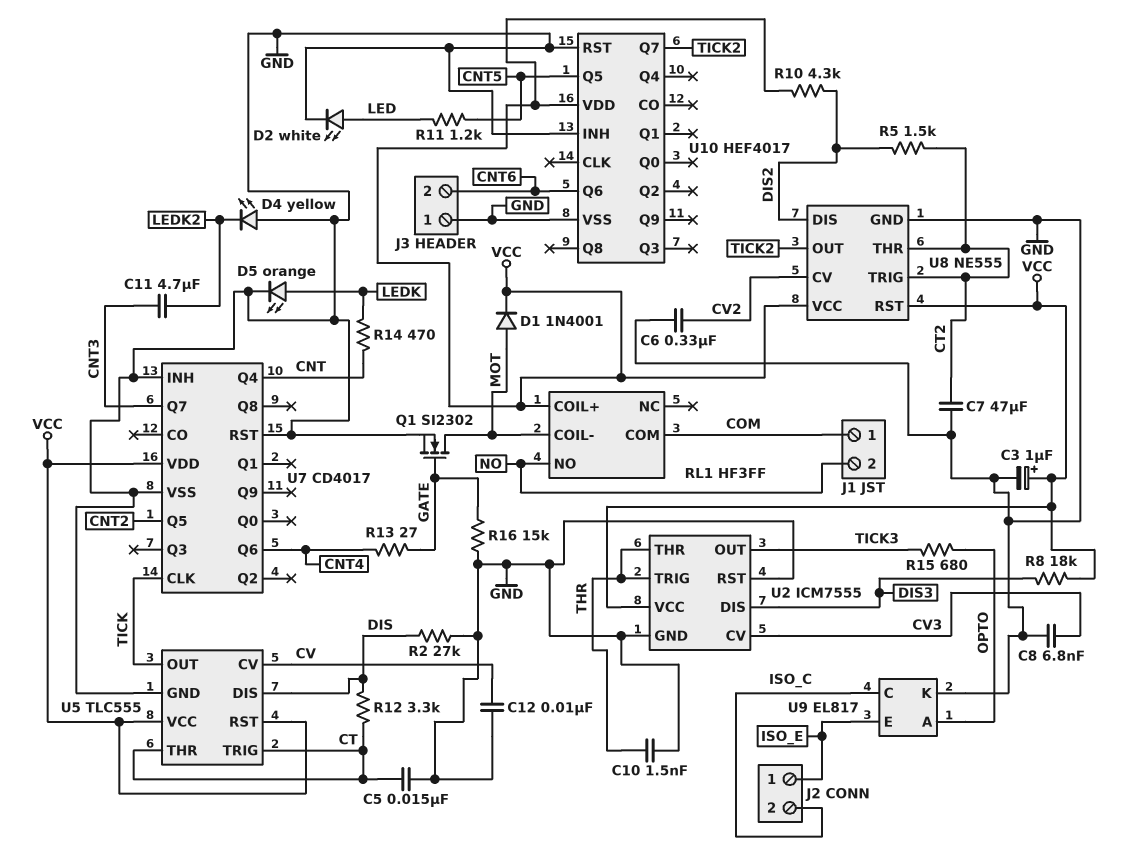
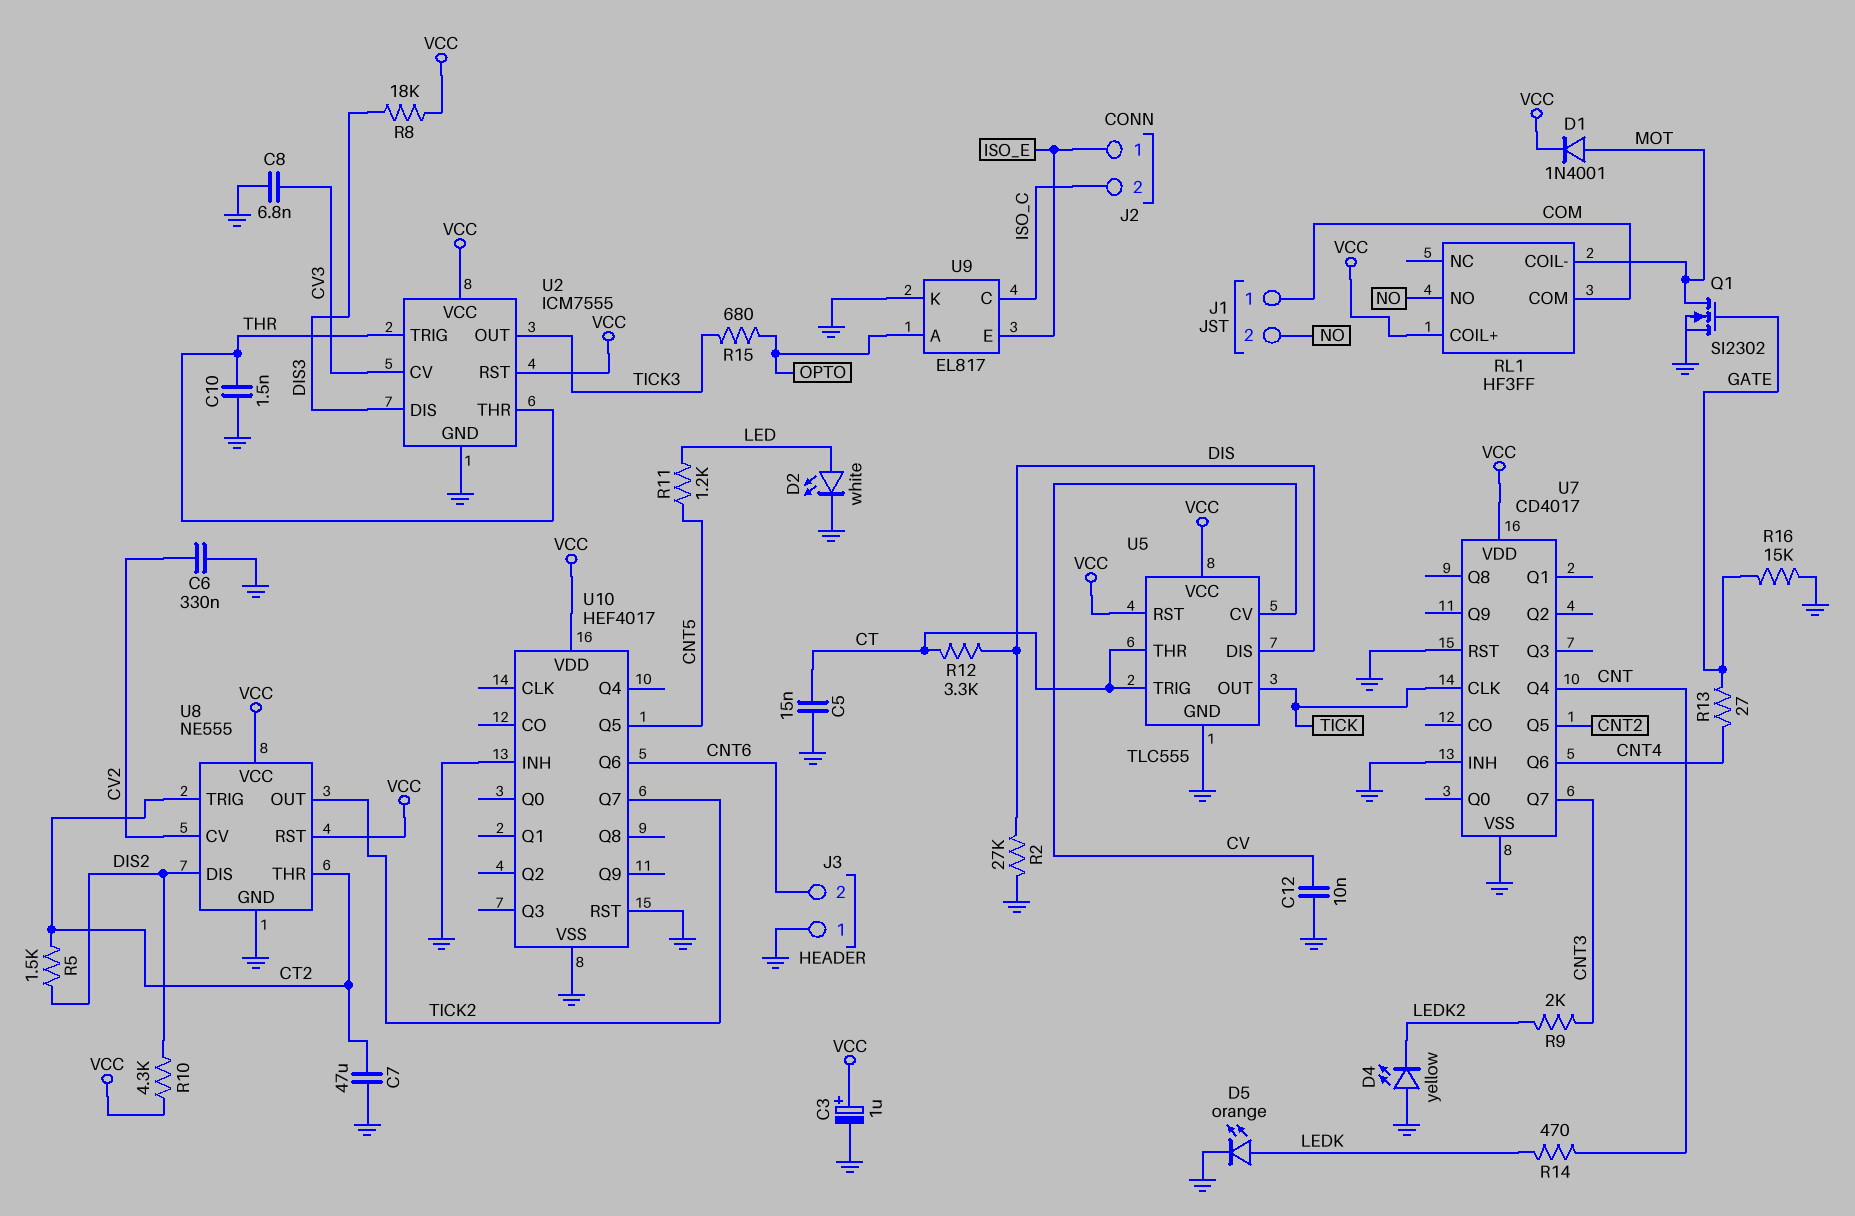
C11: 4.7uF (CNT3, LEDK2) -> none
R9: none -> 2k (CNT3, LEDK2)
U2 pin RST: GND -> VCC

